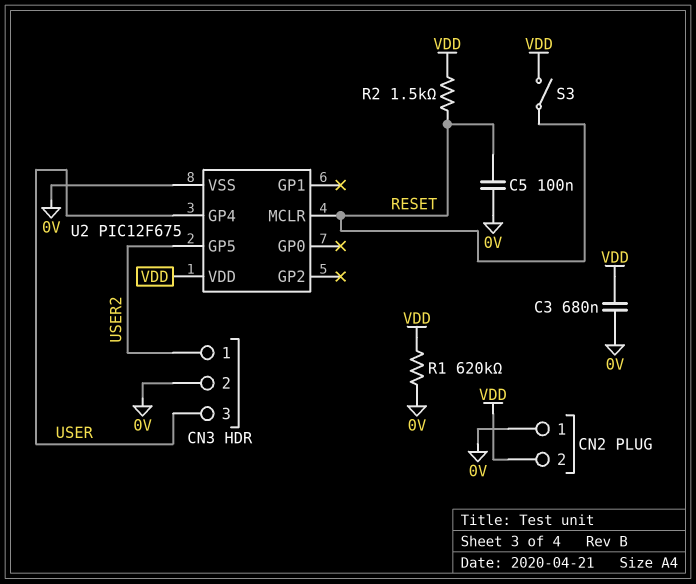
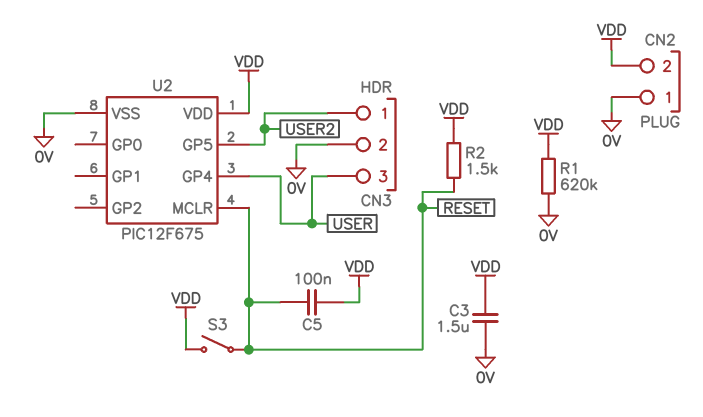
C3: 680nF (0V, VDD) -> 1.5uF (0V, VDD)
C5: 100nF (0V, RESET) -> 100nF (RESET, VDD)

